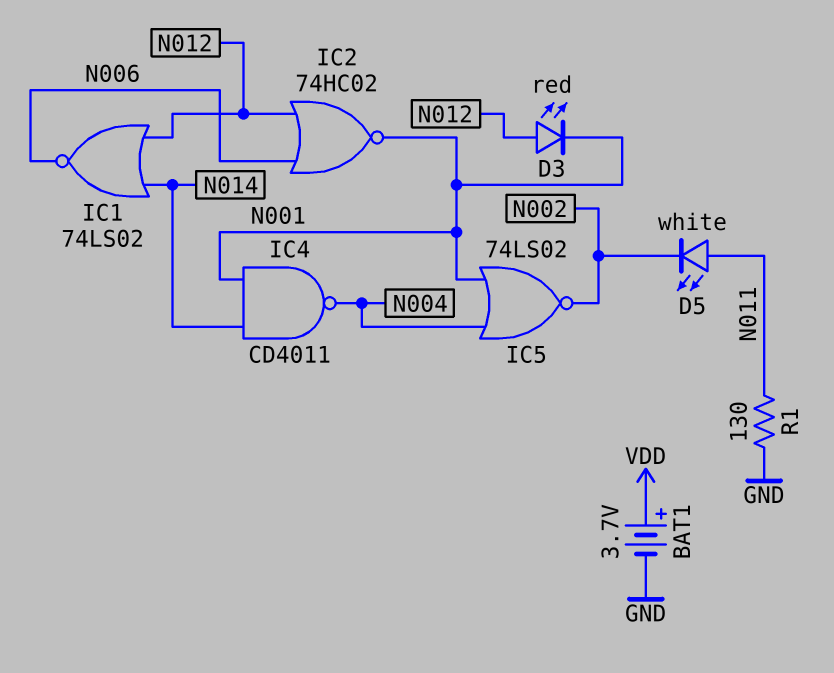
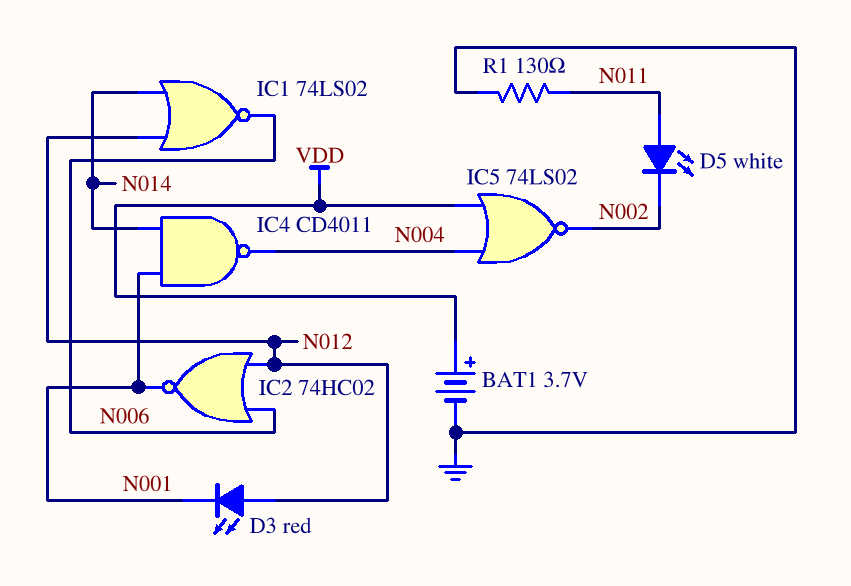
IC5: NOR 74LS02 (in N001, in N004, out N002) -> NOR 74LS02 (in N004, in VDD, out N002)

